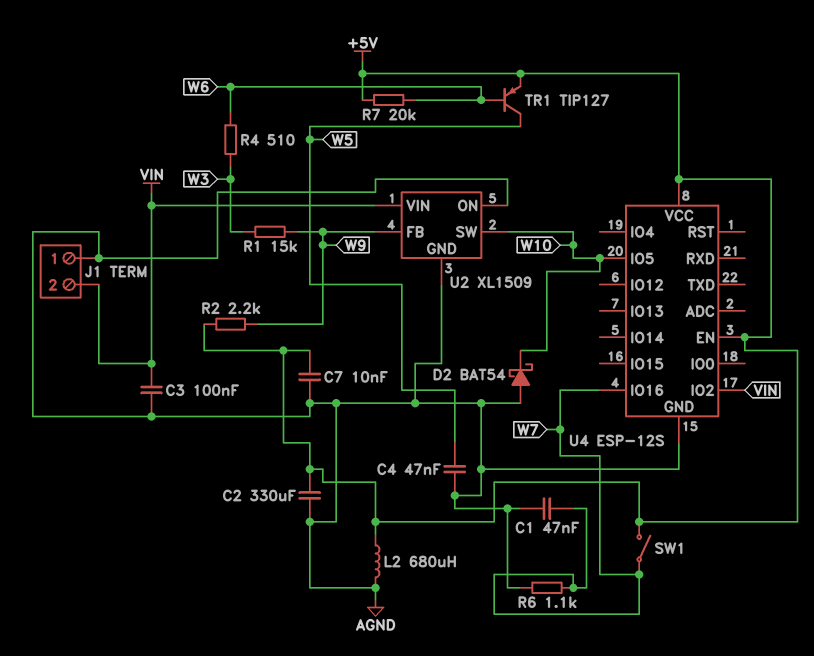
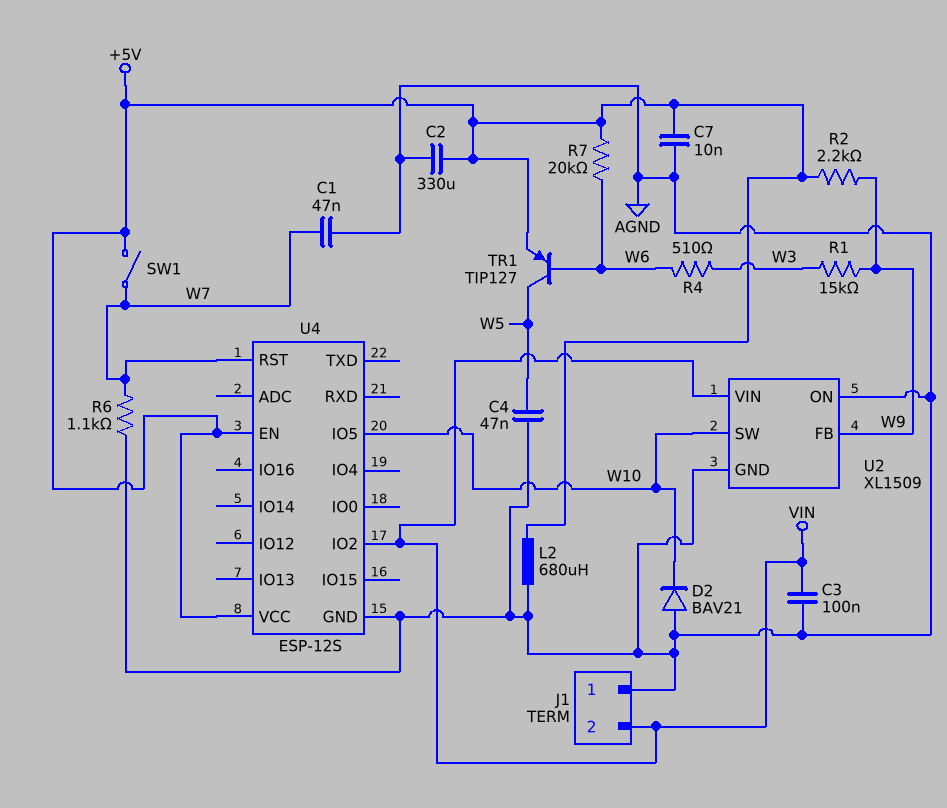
D2: schottky BAT54 (A AGND, K W10) -> diode BAV21 (A AGND, K W10)
U4 pin IO16: W7 -> none
U4 pin RST: none -> W7

